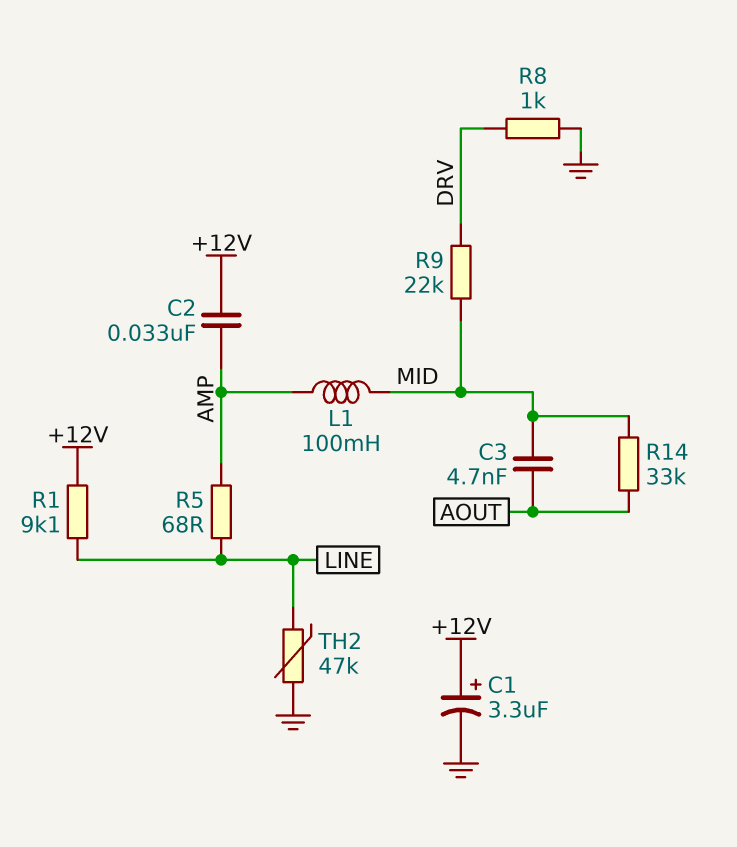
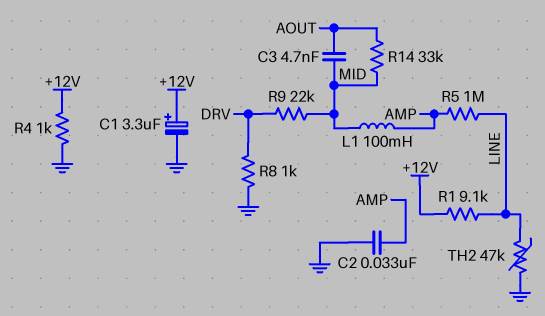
C2: 33nF (+12V, AMP) -> 33nF (AMP, GND)
R4: none -> 1k (+12V, GND)
R5: 68 (AMP, LINE) -> 1M (AMP, LINE)

